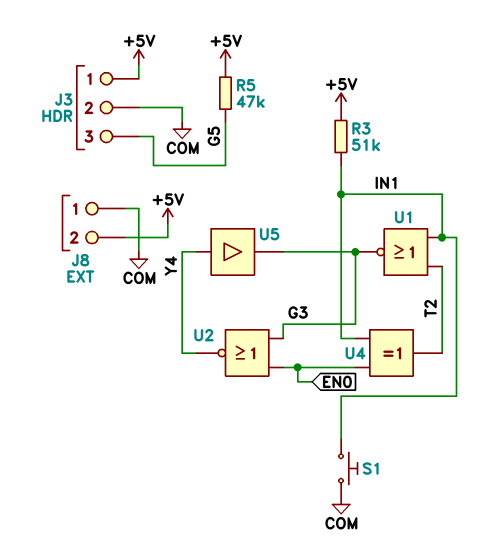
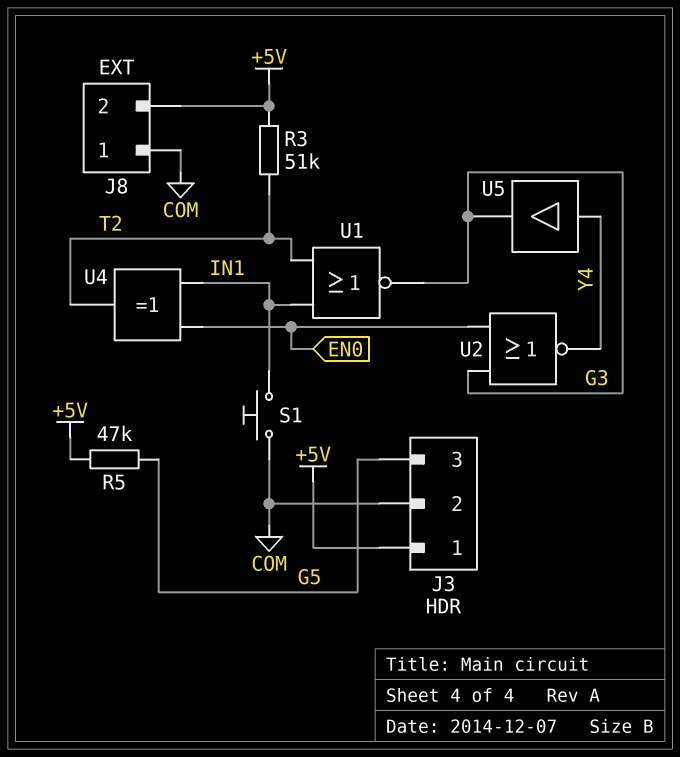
R3: 51k (+5V, IN1) -> 51k (+5V, T2)

